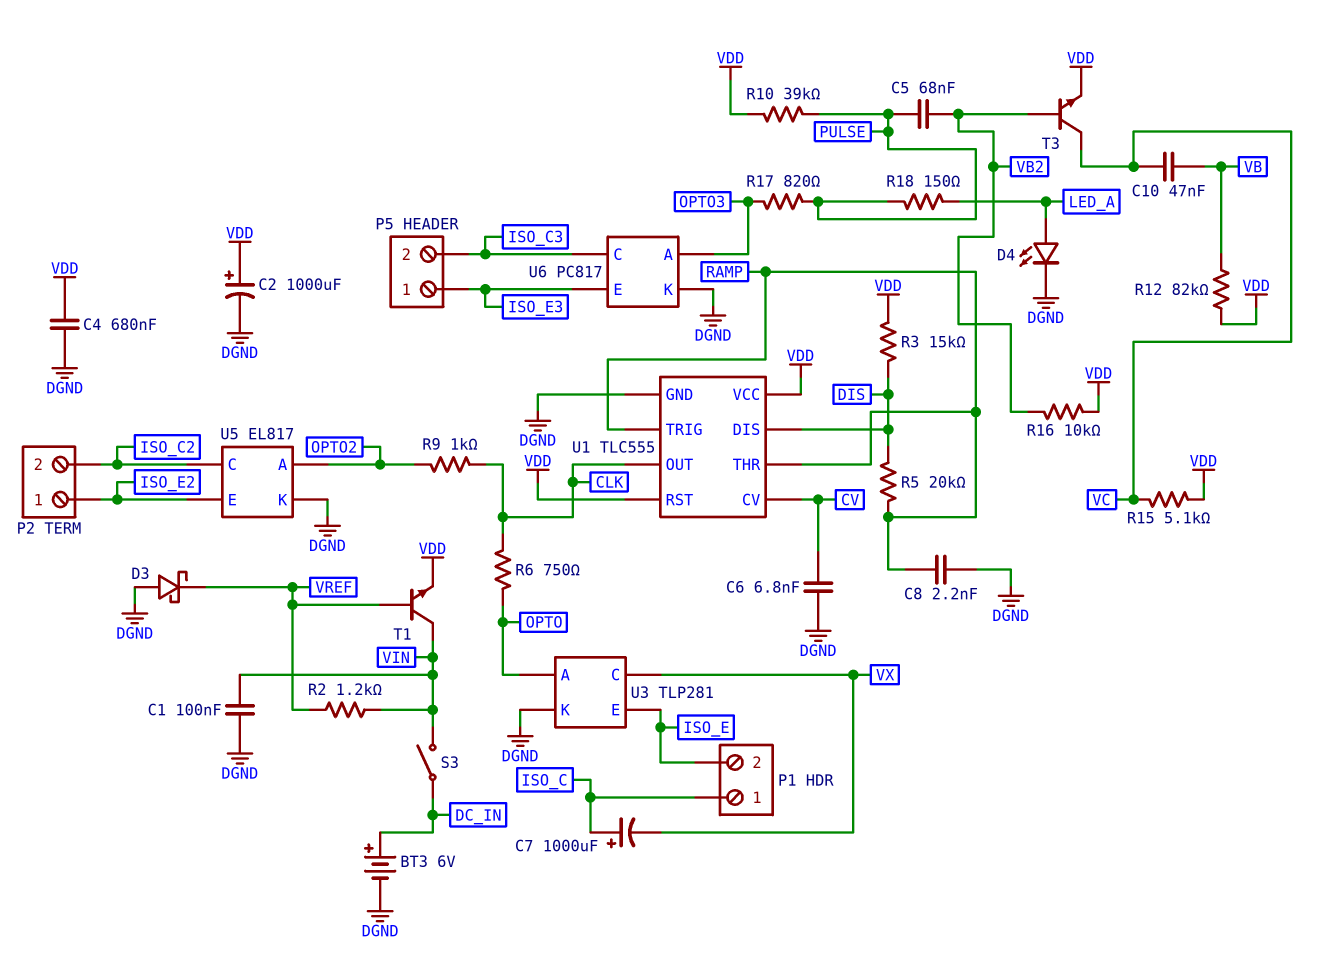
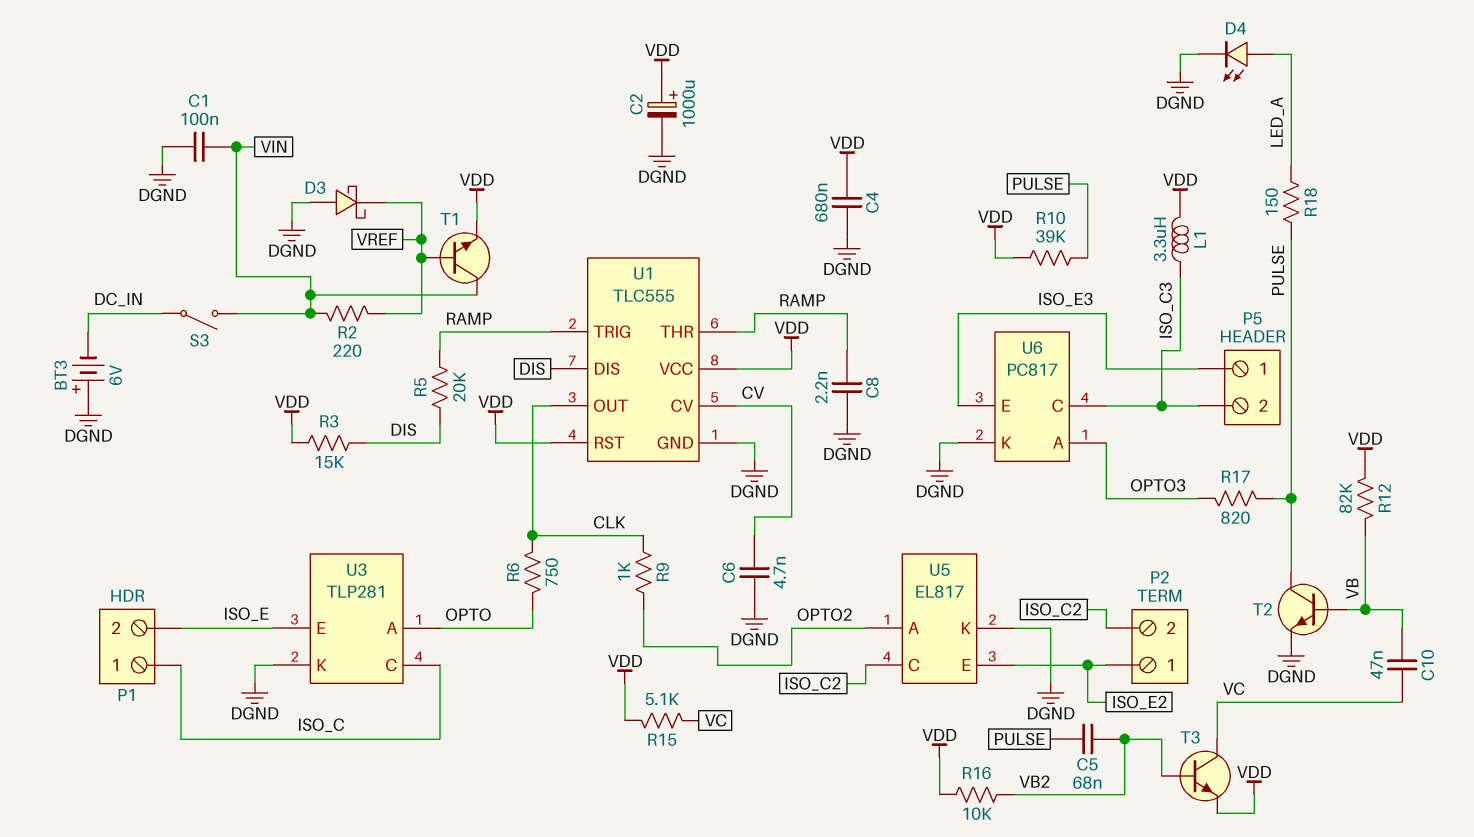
BT3: 6V (plus DC_IN, minus DGND) -> 6V (plus DGND, minus DC_IN)
C6: 6.8nF (CV, DGND) -> 4.7nF (CV, DGND)
C7: 1000uF (plus ISO_C, minus VX) -> none
L1: none -> 3.3uH (ISO_C3, VDD)
R2: 1.2k (VIN, VREF) -> 220 (VIN, VREF)
T2: none -> NPN (B VB, C PULSE, E DGND)
U3 pin C: VX -> ISO_C

